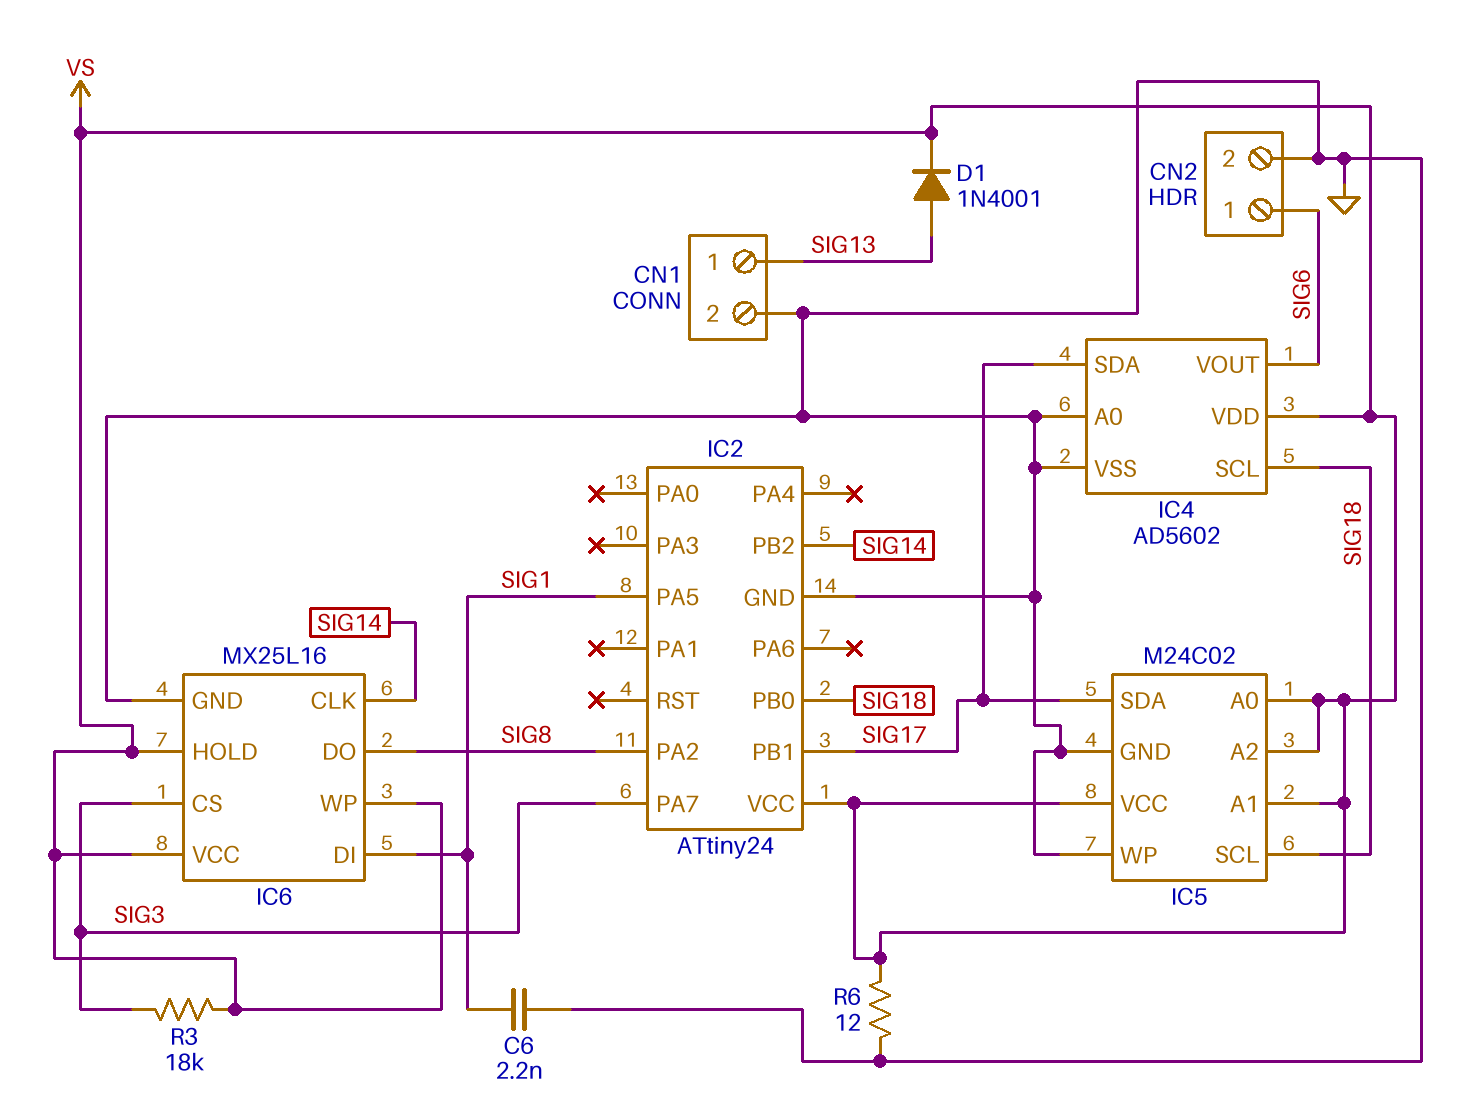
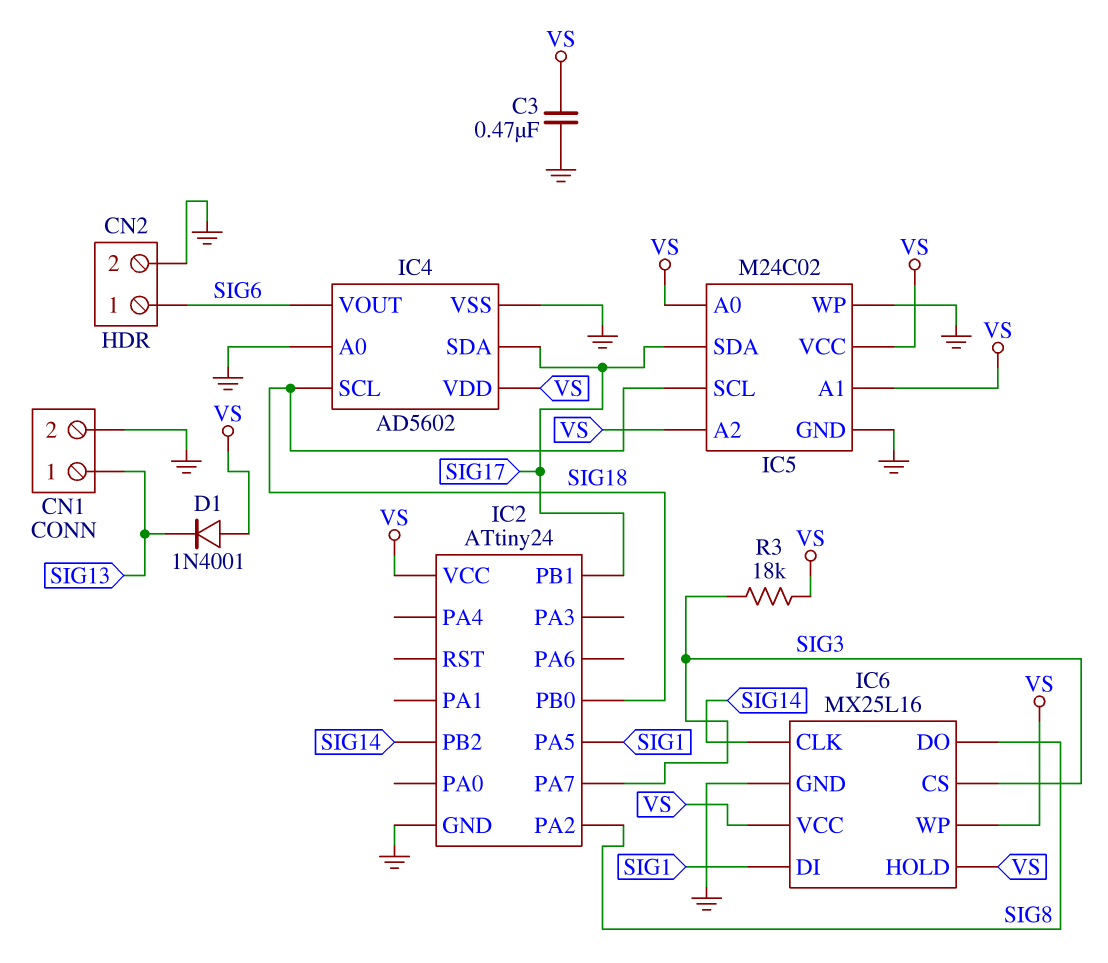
C3: none -> 470nF (GND, VS)
C6: 2.2nF (GND, SIG1) -> none
D1: diode 1N4001 (A SIG13, K VS) -> diode 1N4001 (A VS, K SIG13)
R6: 12 (GND, VS) -> none

